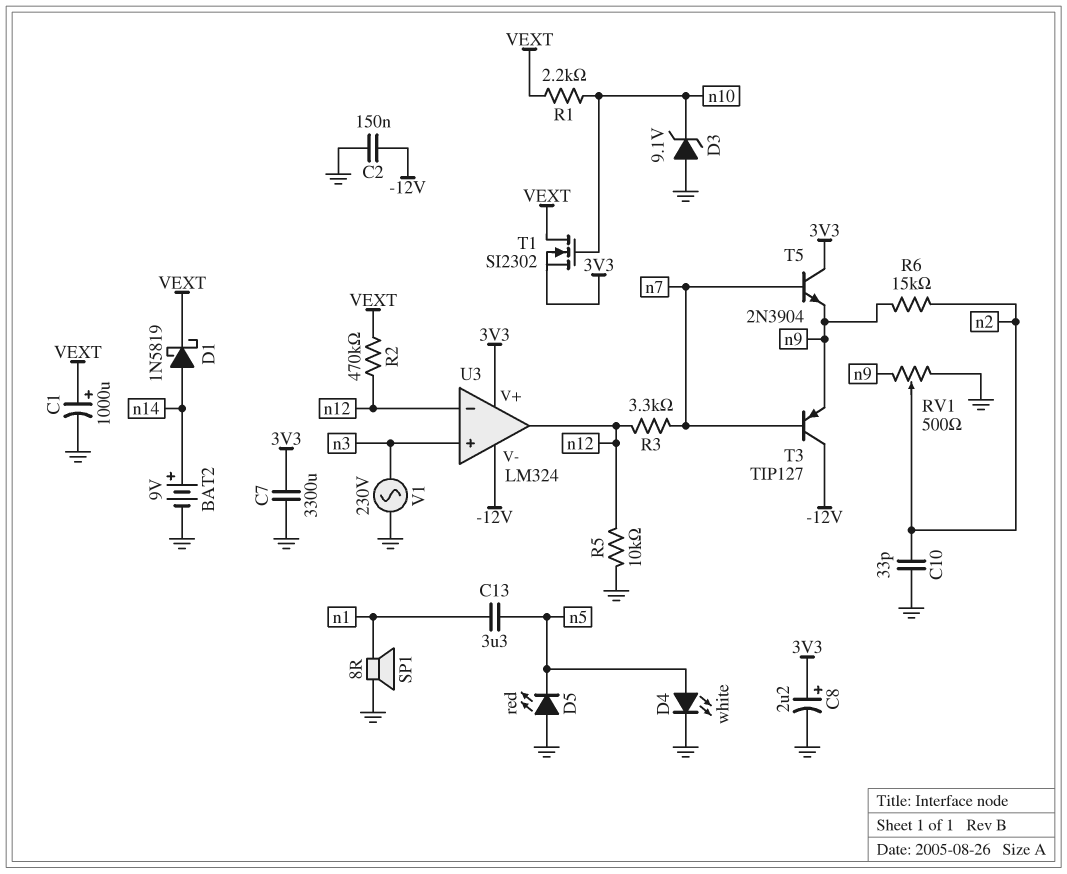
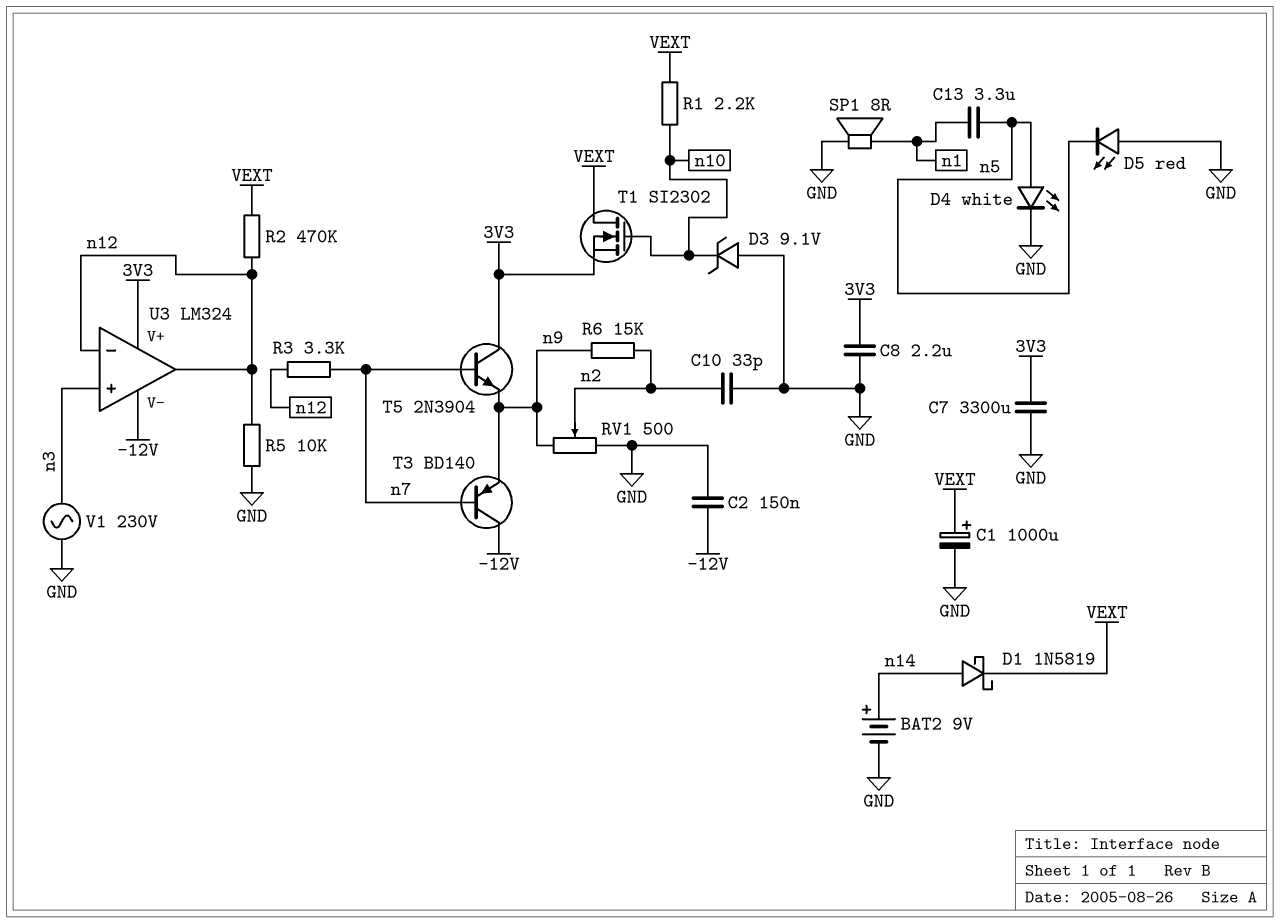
C8: 2.2uF (plus 3V3, minus GND) -> 2.2uF (3V3, GND)
T3: PNP TIP127 (B n7, C -12V, E n9) -> PNP BD140 (B n7, C -12V, E n9)

